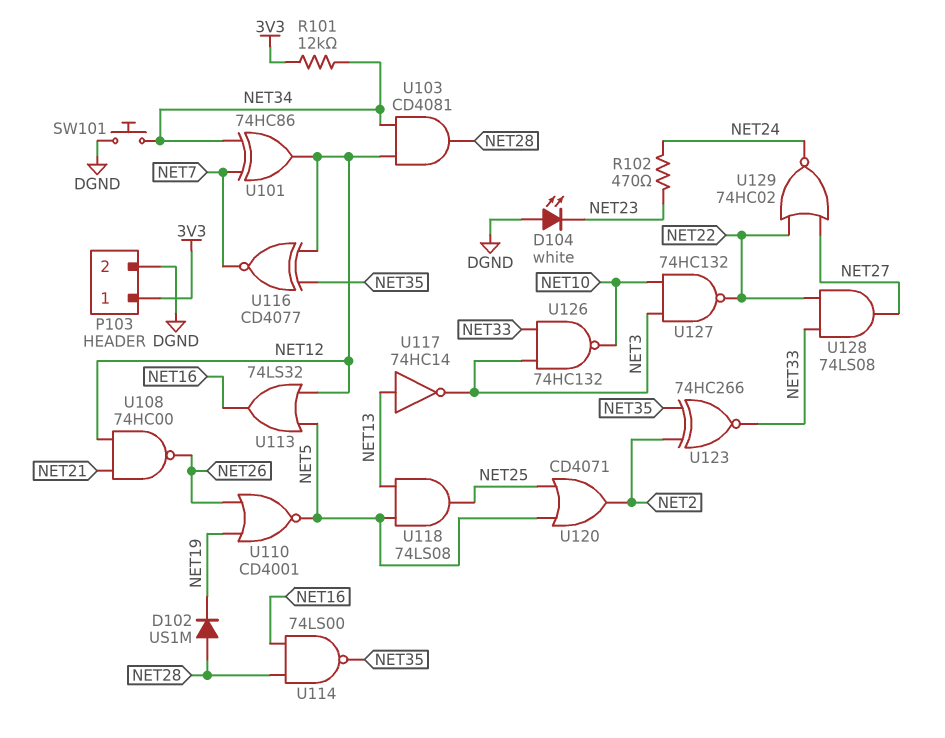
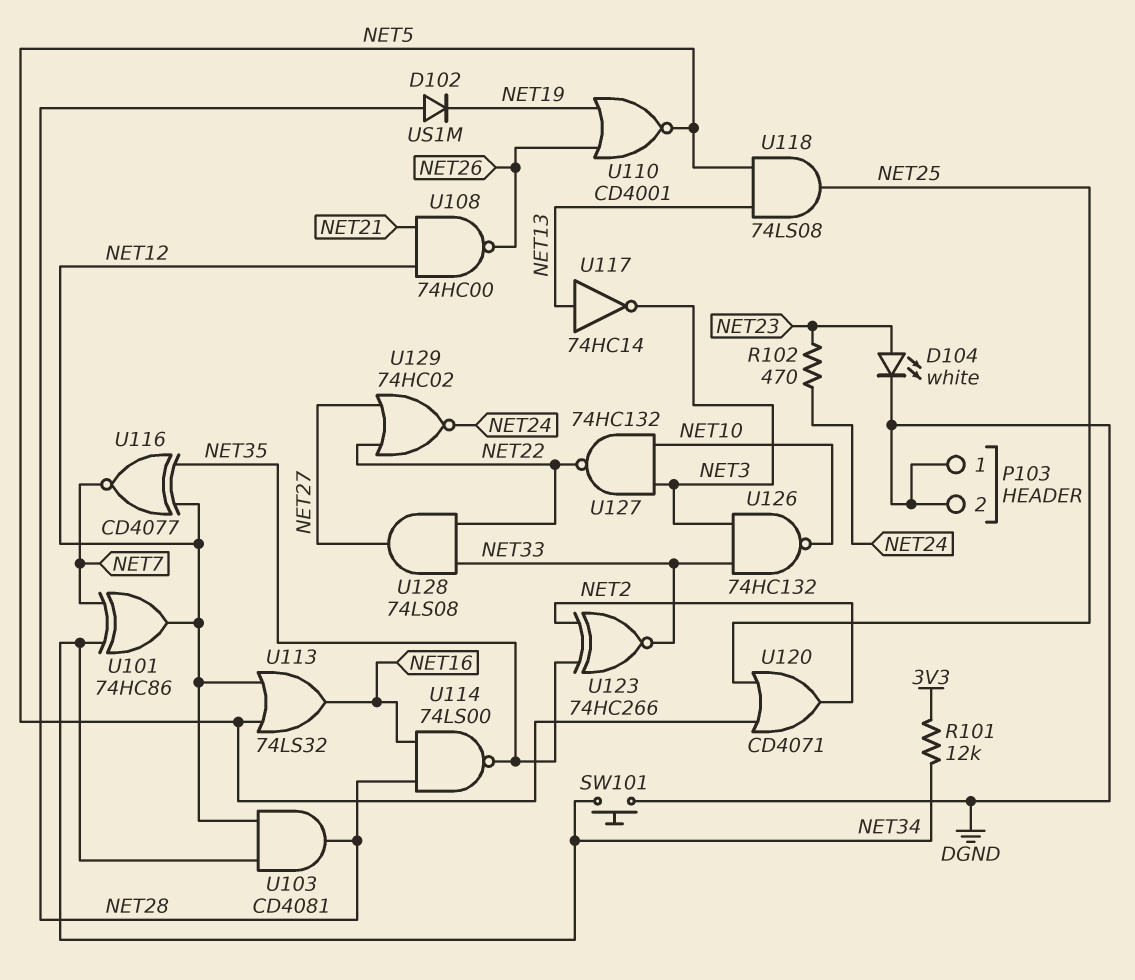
D104: LED white (A DGND, K NET23) -> LED white (A NET23, K DGND)
P103 pin 1: 3V3 -> DGND

